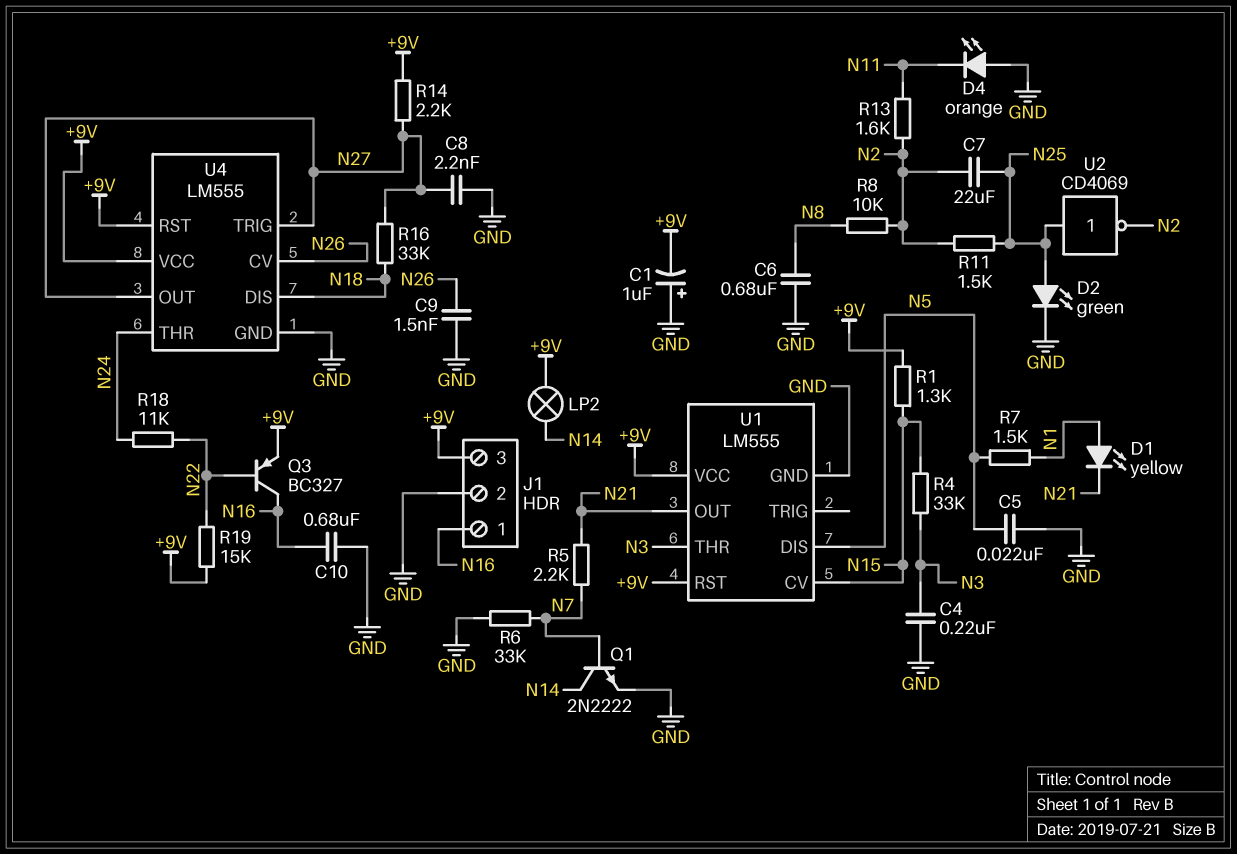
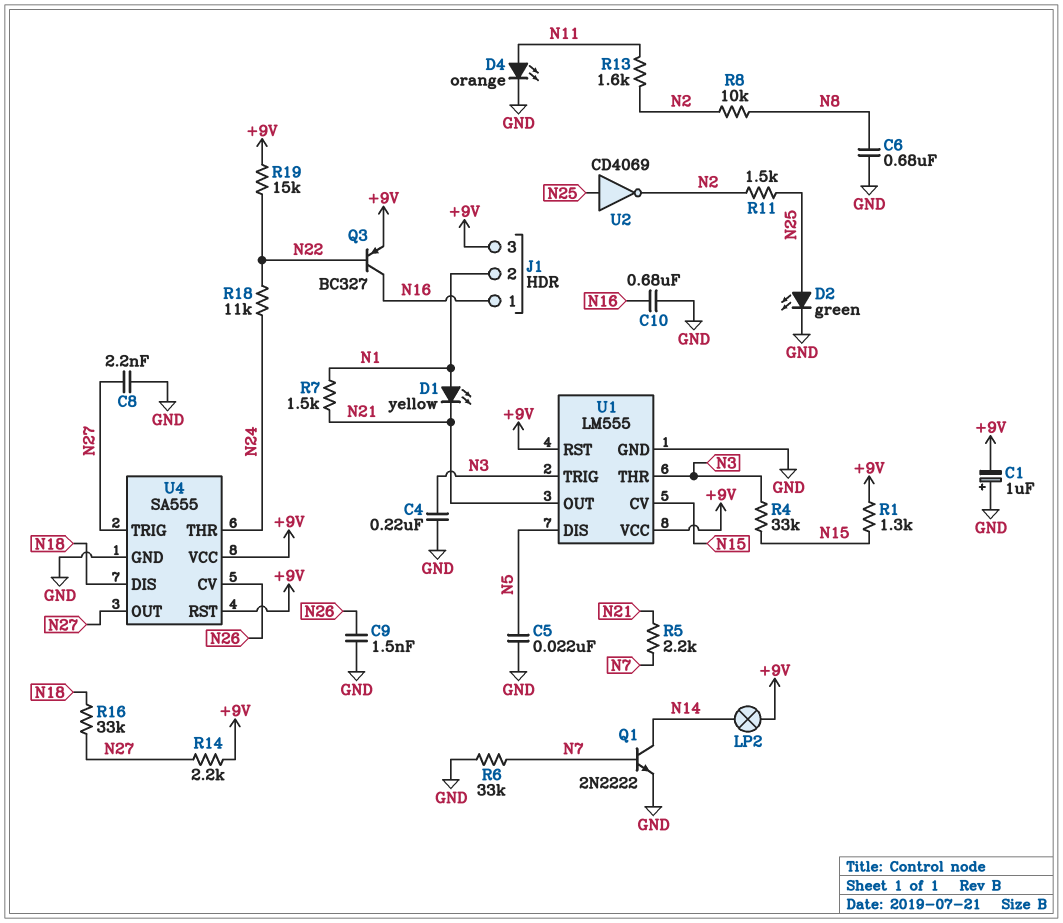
C7: 22uF (N2, N25) -> none
D4: LED orange (A GND, K N11) -> LED orange (A N11, K GND)
J1 pin 2: GND -> N1
R7: 1.5k (N1, N5) -> 1.5k (N1, N21)
U1 pin TRIG: none -> N3
U4: LM555 -> SA555

